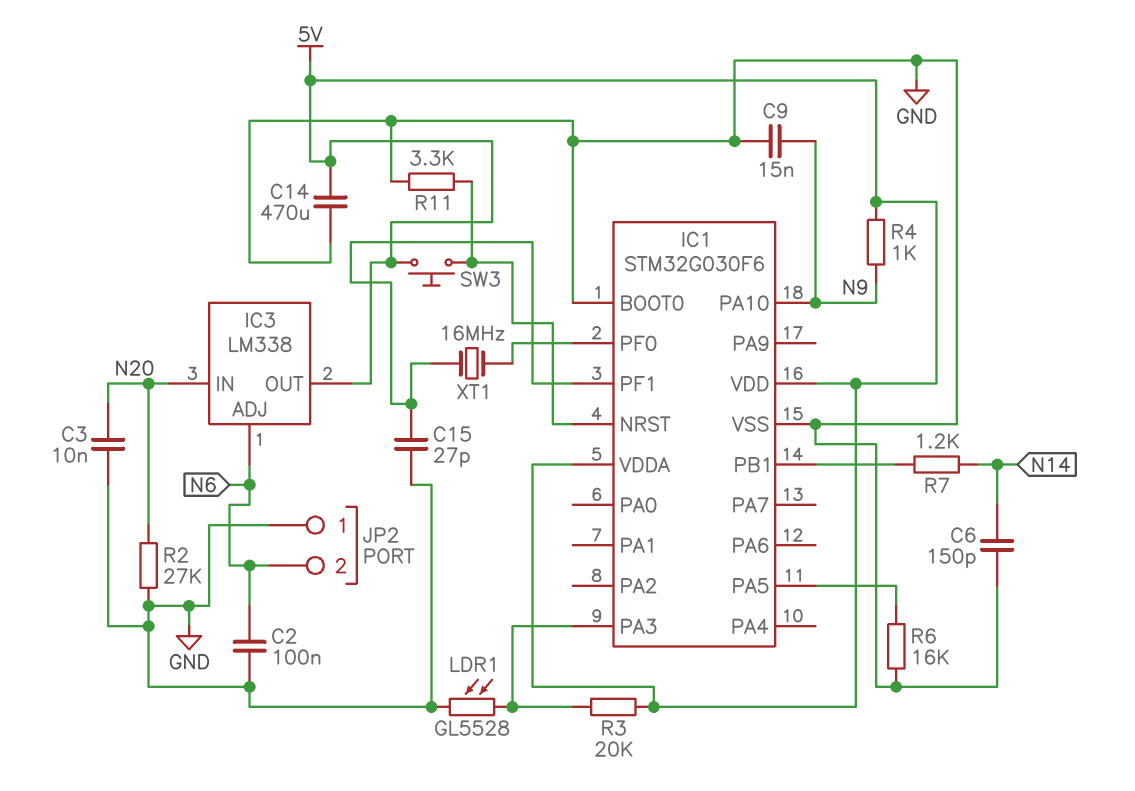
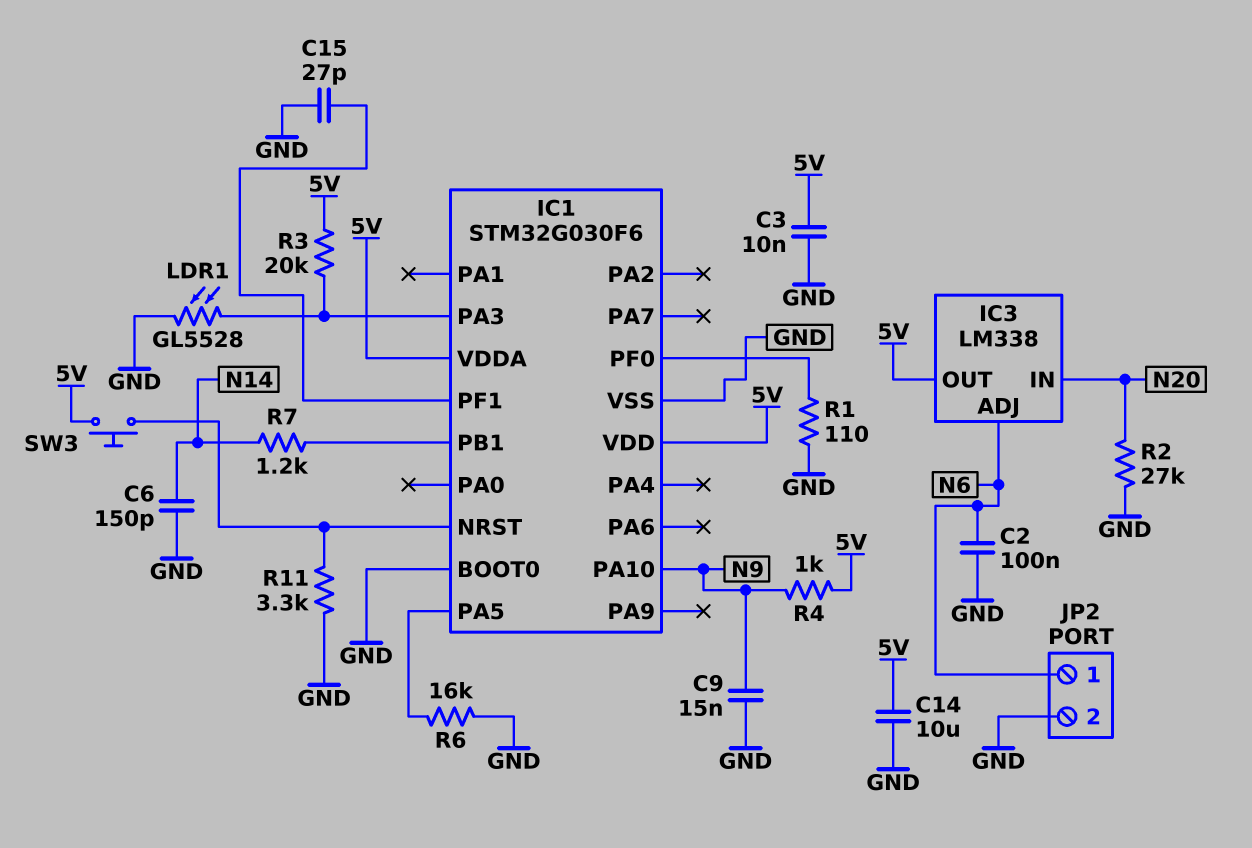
C3: 10nF (GND, N20) -> 10nF (5V, GND)
C14: 470uF (5V, GND) -> 10uF (5V, GND)
JP2 pin 1: GND -> N6
JP2 pin 2: N6 -> GND
R1: none -> 110 (GND, IC1/PF0)
XT1: 16MHz (IC1/PF0, IC1/PF1) -> none

